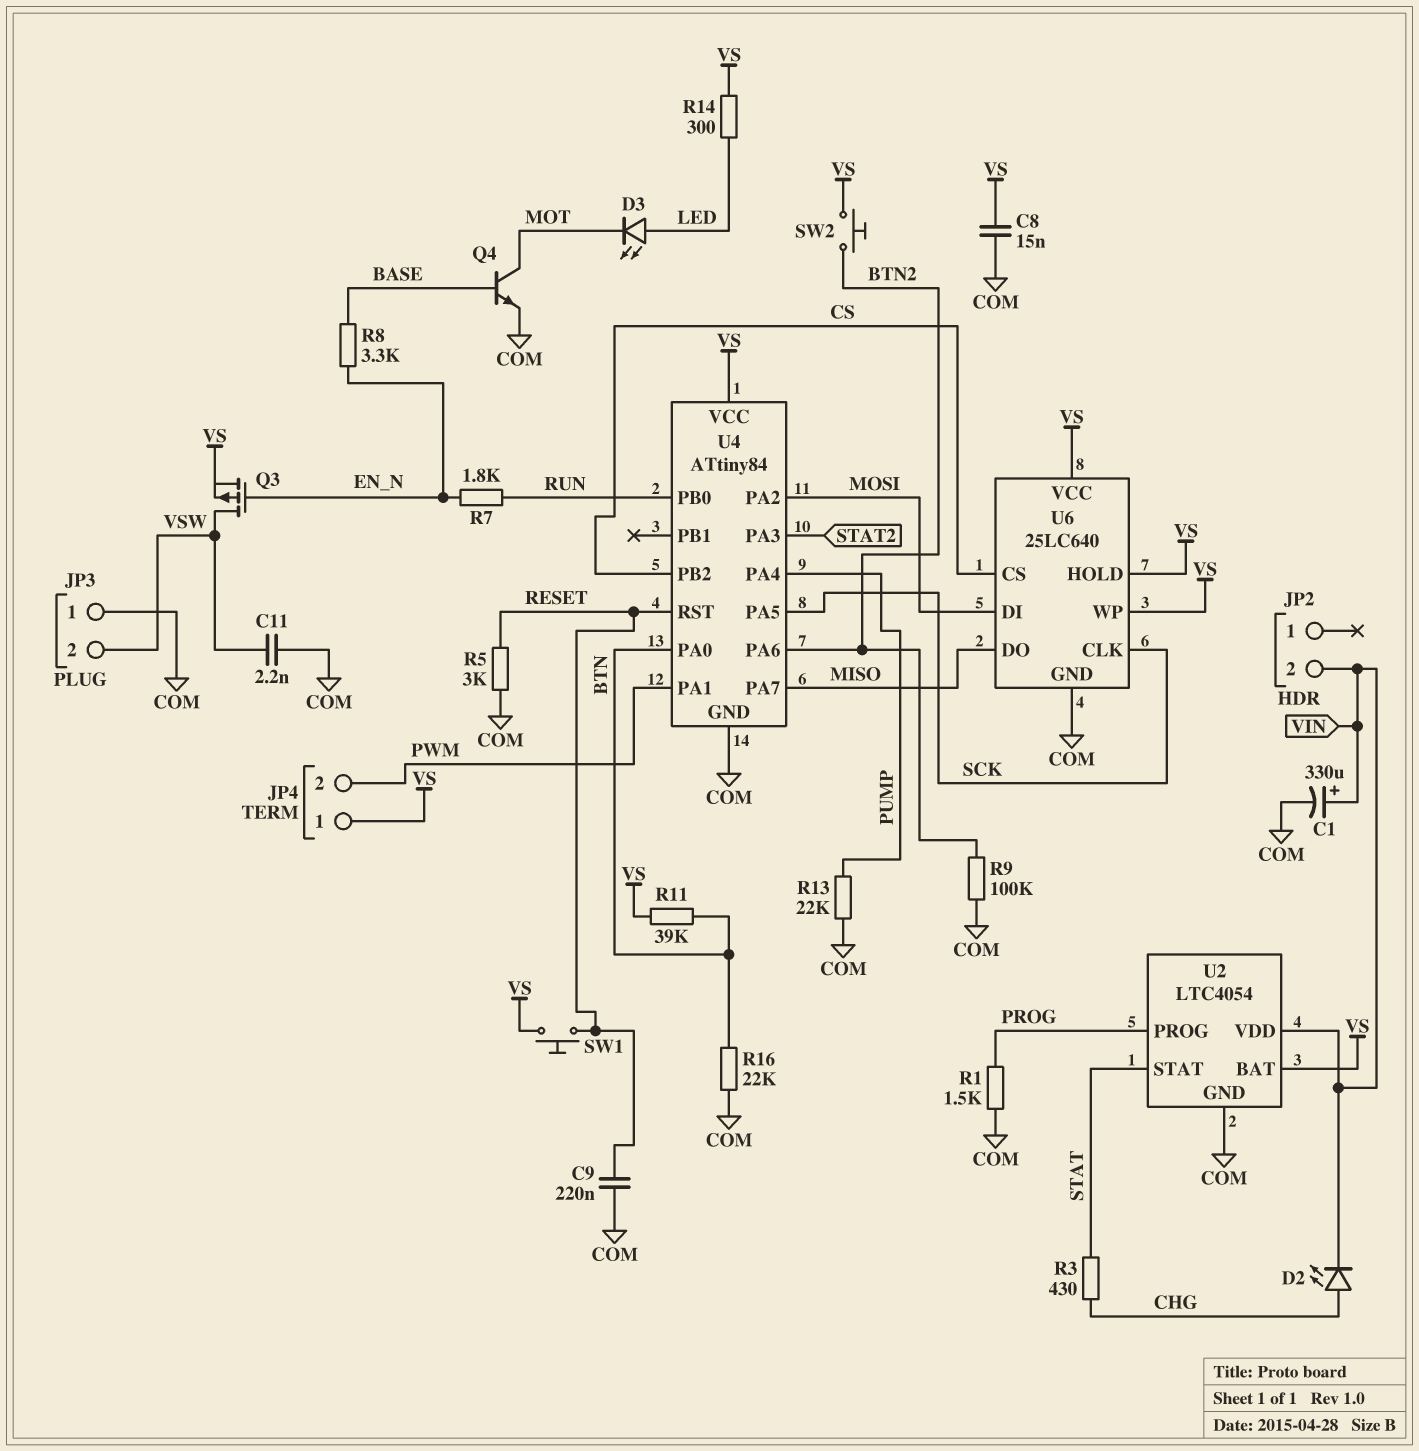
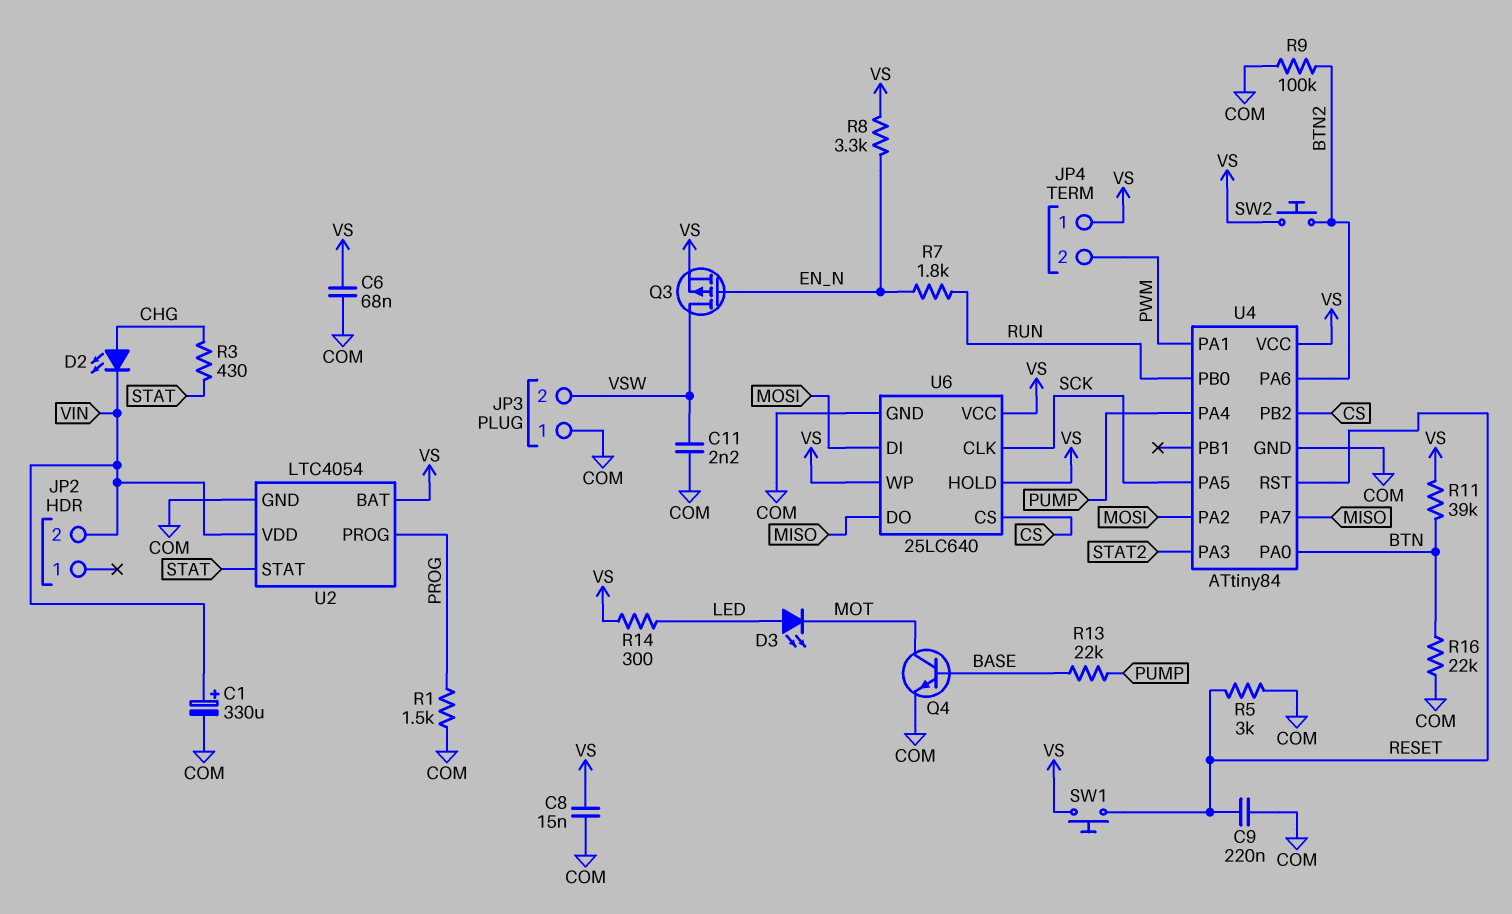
C6: none -> 68nF (COM, VS)
R8: 3.3k (BASE, EN_N) -> 3.3k (EN_N, VS)
R13: 22k (COM, PUMP) -> 22k (BASE, PUMP)

